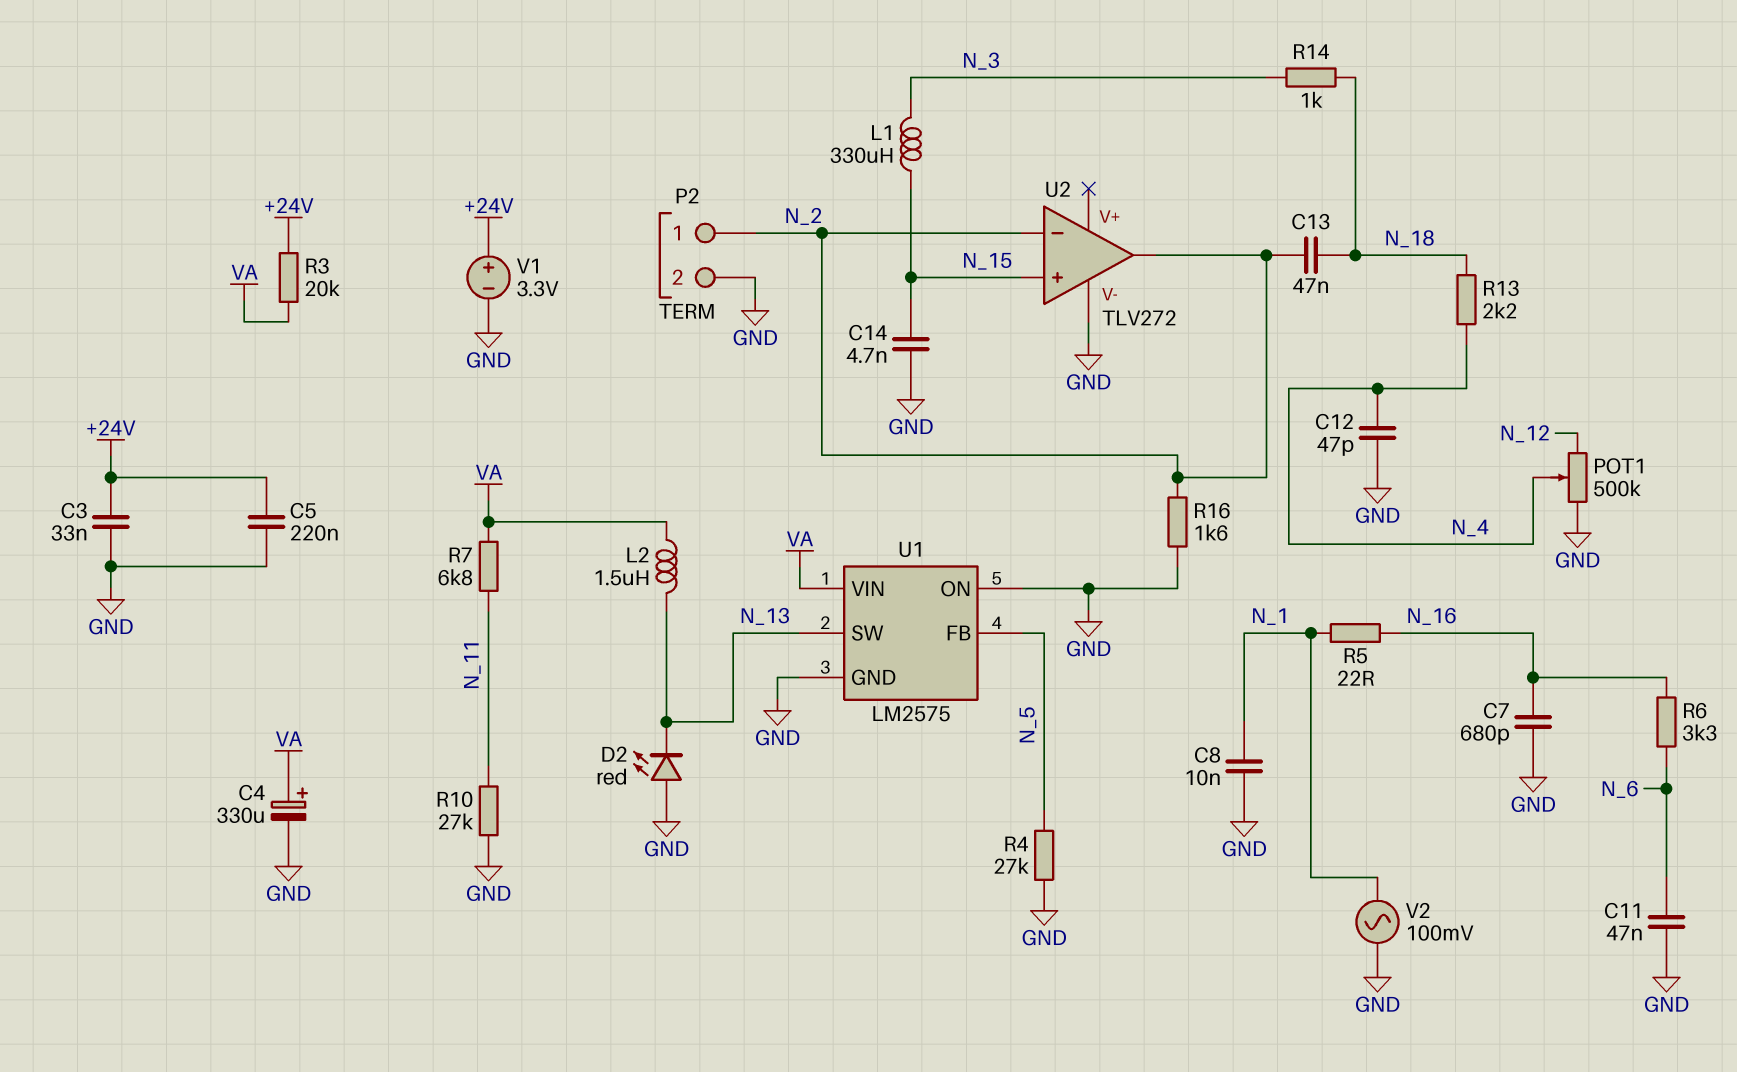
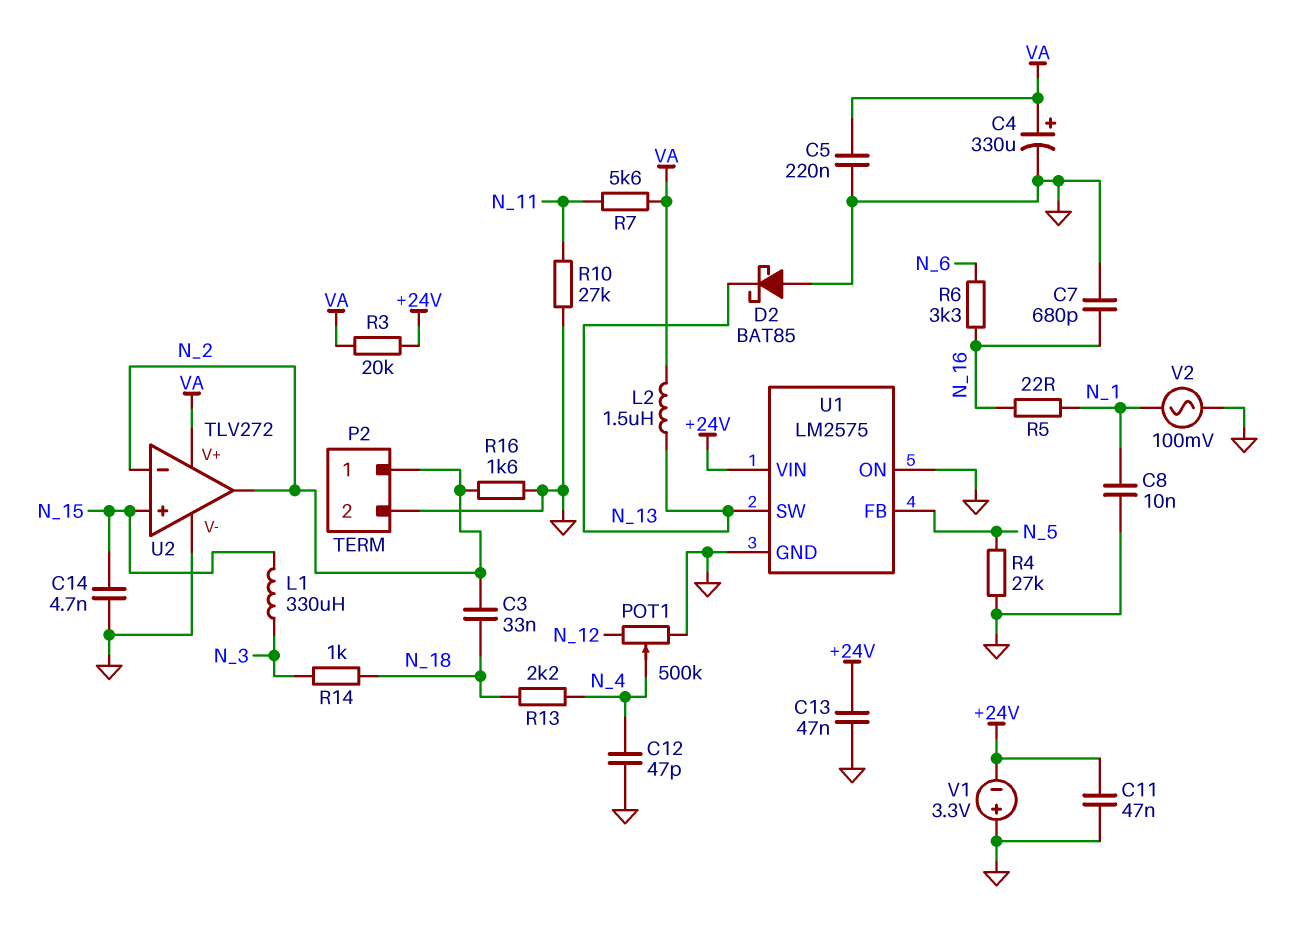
C3: 33nF (+24V, GND) -> 33nF (N_2, N_18)
C5: 220nF (+24V, GND) -> 220nF (GND, VA)
C11: 47nF (GND, N_6) -> 47nF (+24V, GND)
C13: 47nF (N_2, N_18) -> 47nF (+24V, GND)
D2: LED red (A GND, K N_13) -> schottky BAT85 (A GND, K N_13)
R7: 6.8k (N_11, VA) -> 5.6k (N_11, VA)
U1 pin VIN: VA -> +24V
U2 pin V+: none -> VA
V1: 3.3V (plus +24V, minus GND) -> 3.3V (plus GND, minus +24V)

